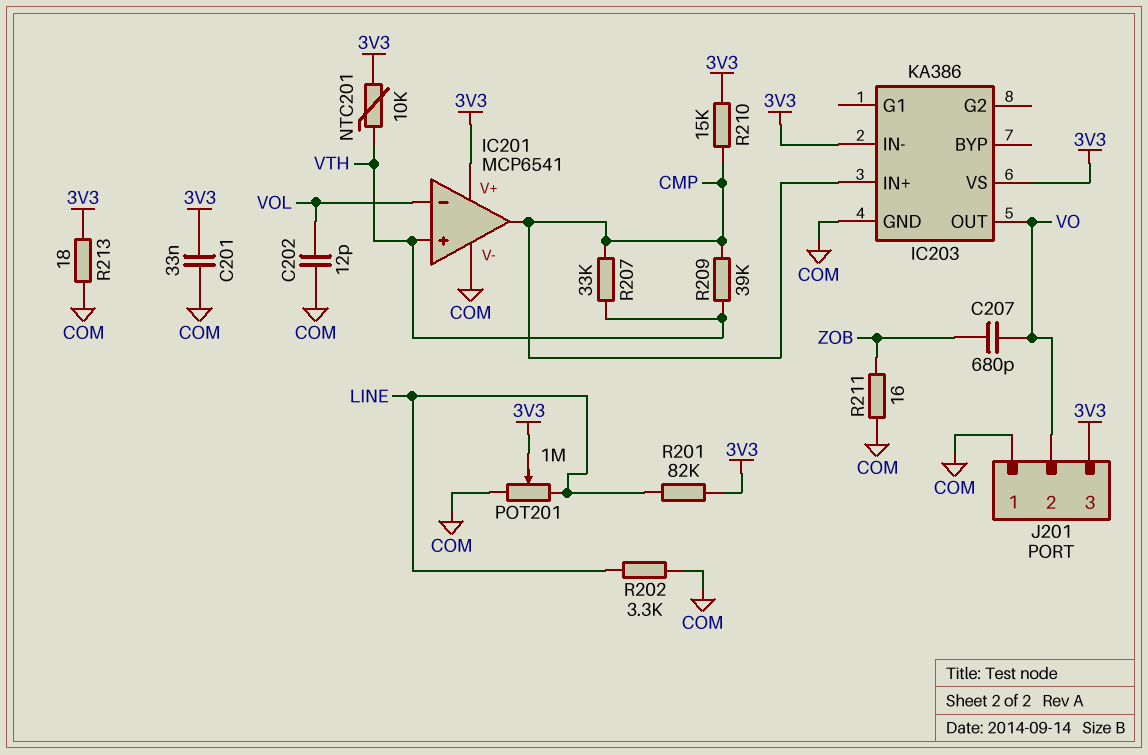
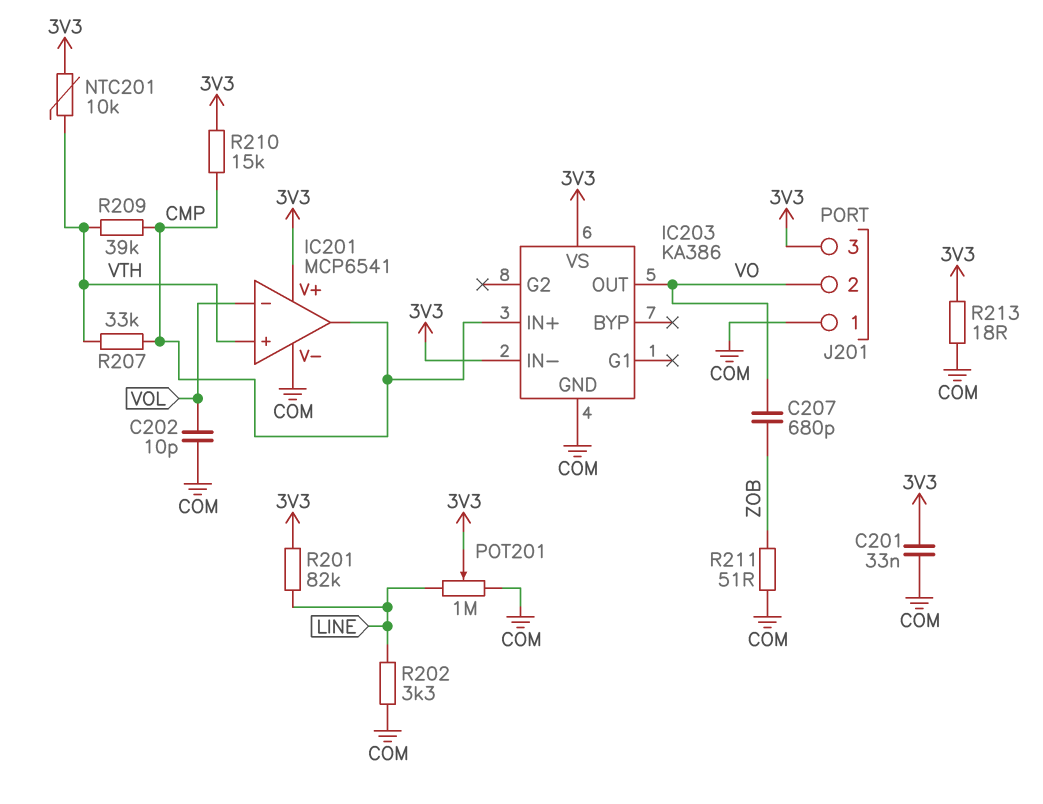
C202: 12pF (COM, VOL) -> 10pF (COM, VOL)
R211: 16 (COM, ZOB) -> 51 (COM, ZOB)

